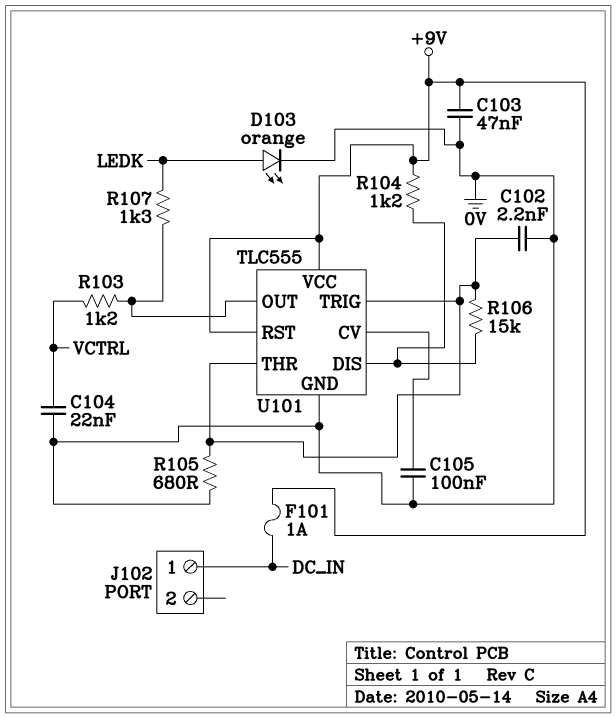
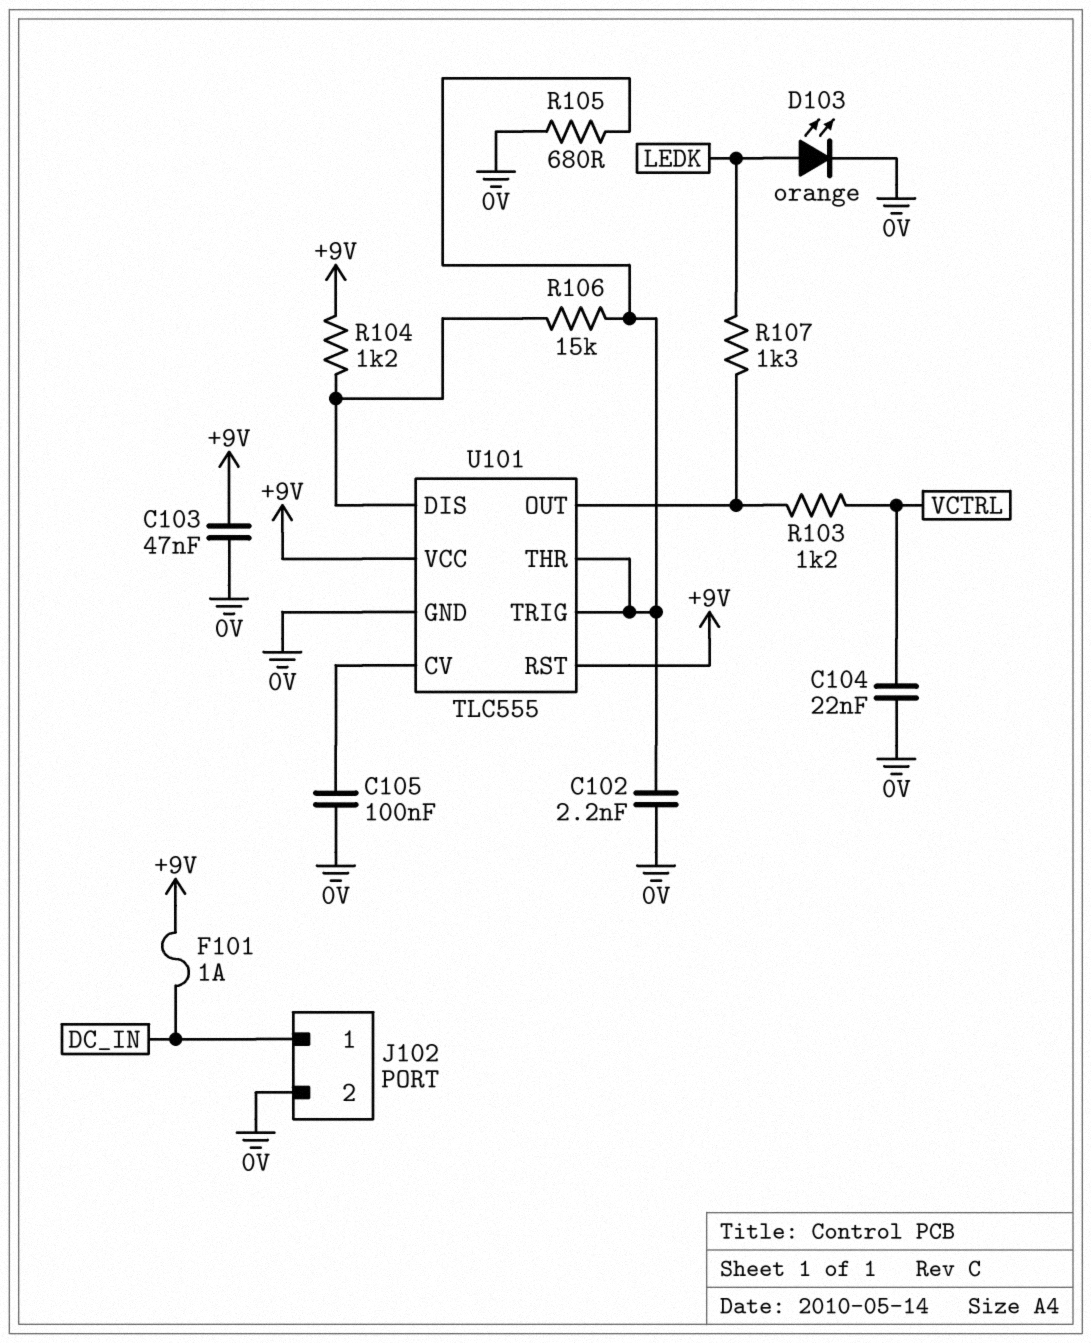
J102 pin 2: none -> 0V

